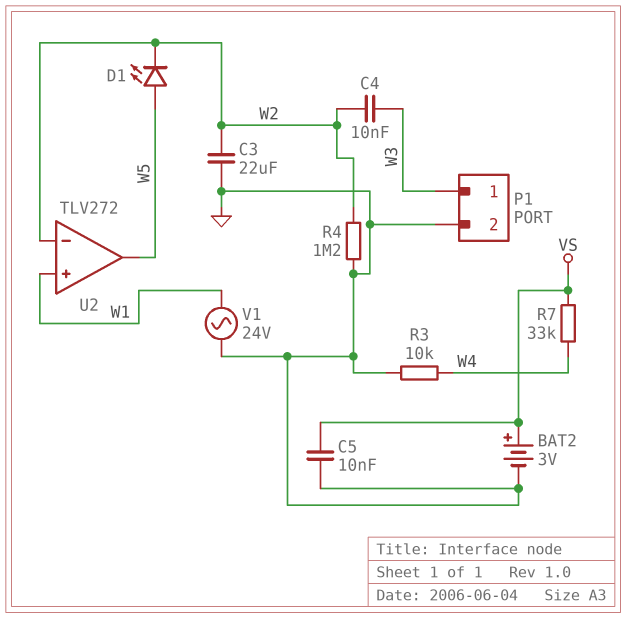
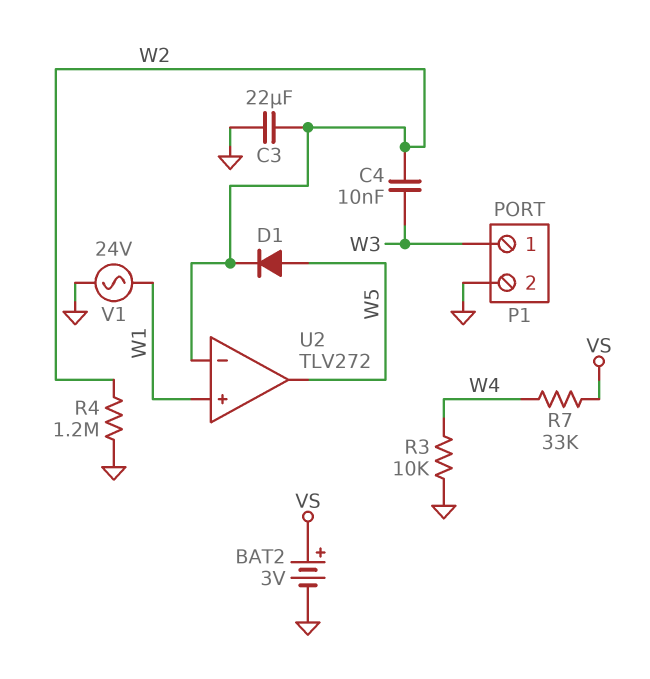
C5: 10nF (GND, VS) -> none
D1: LED (A W5, K W2) -> diode (A W5, K W2)

